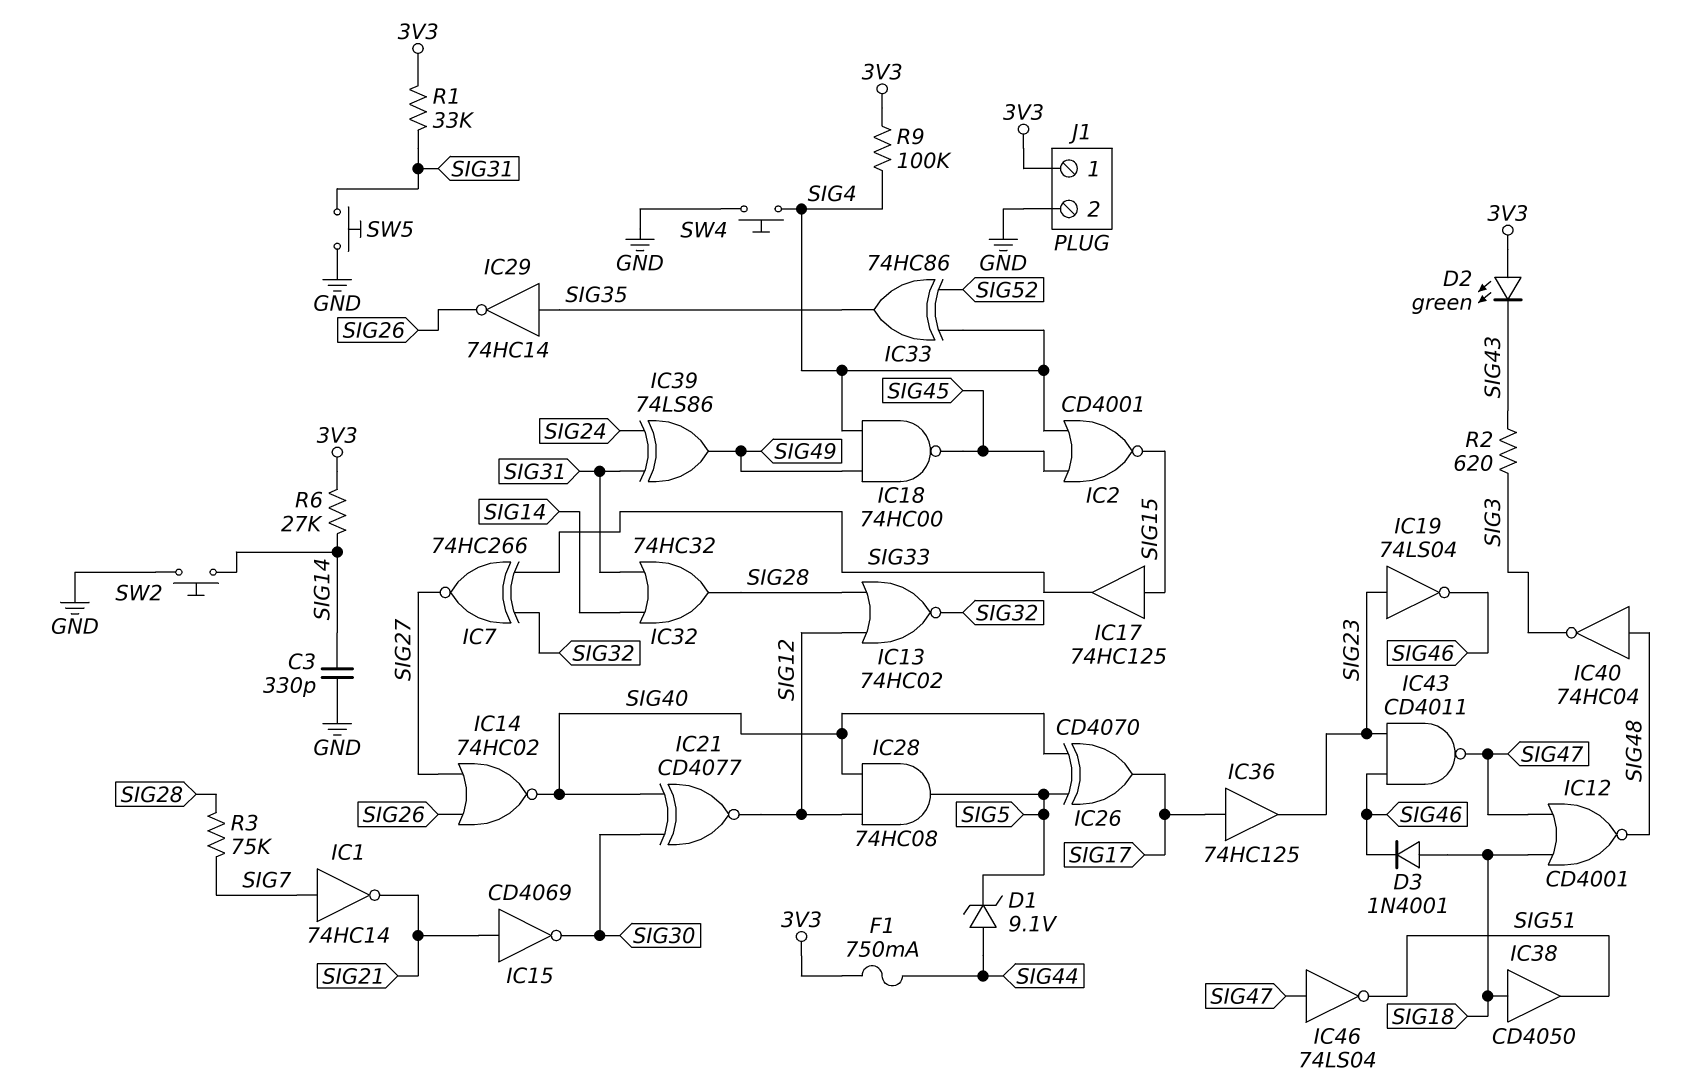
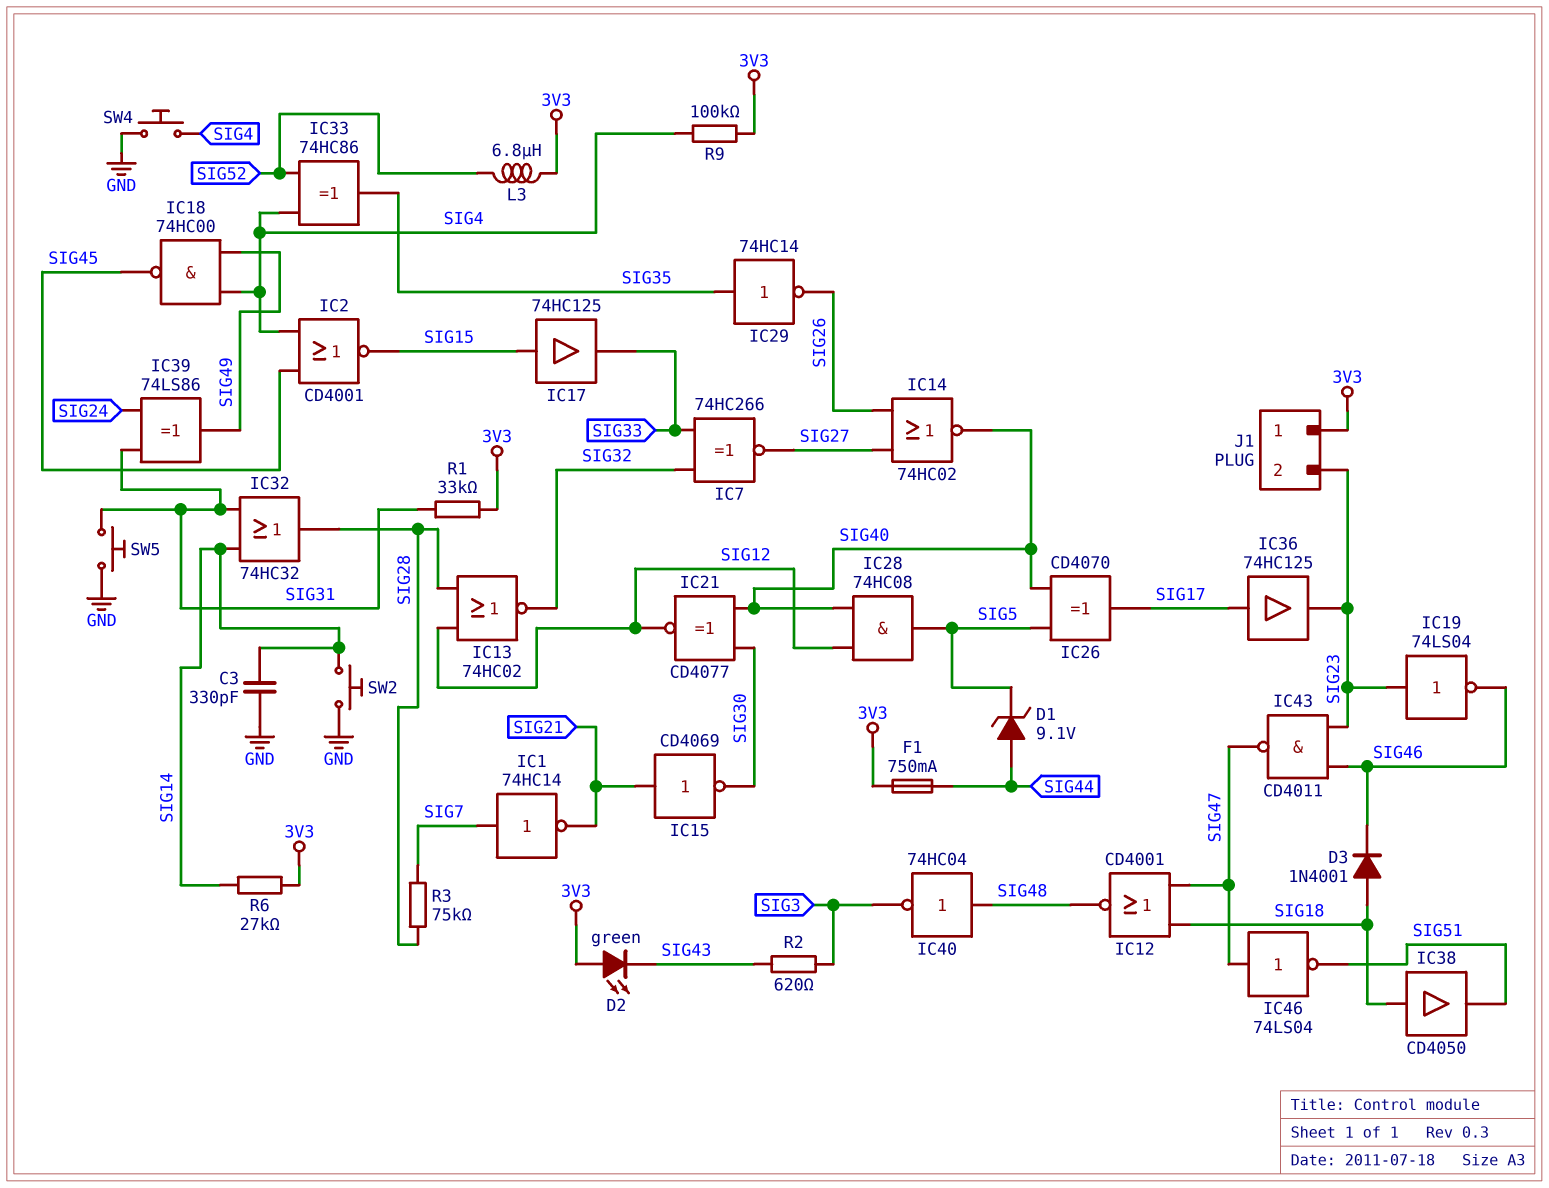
J1 pin 2: GND -> SIG23
L3: none -> 6.8uH (3V3, SIG52)

